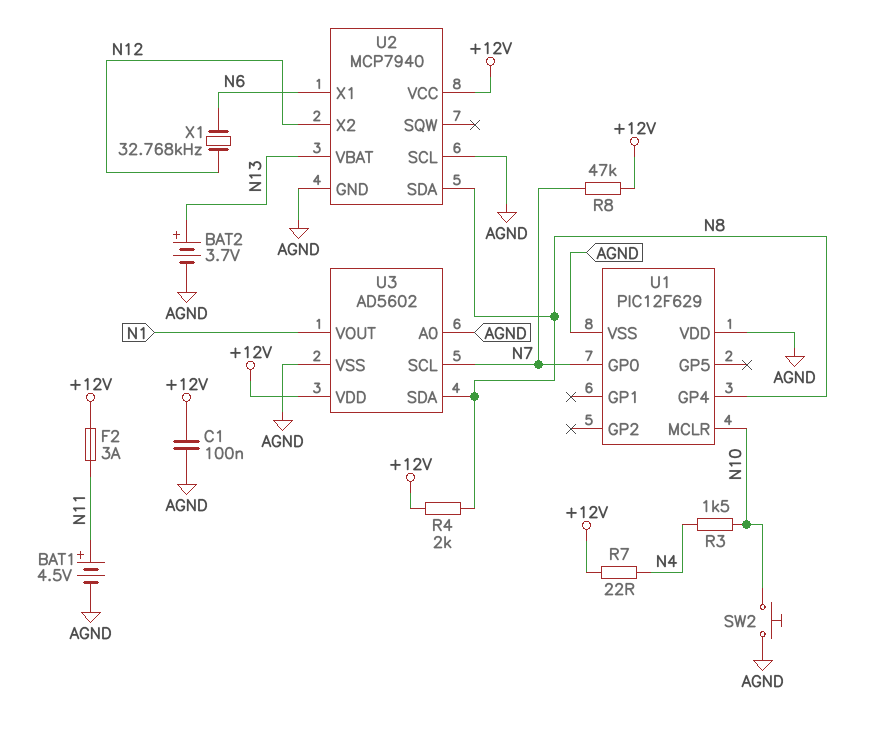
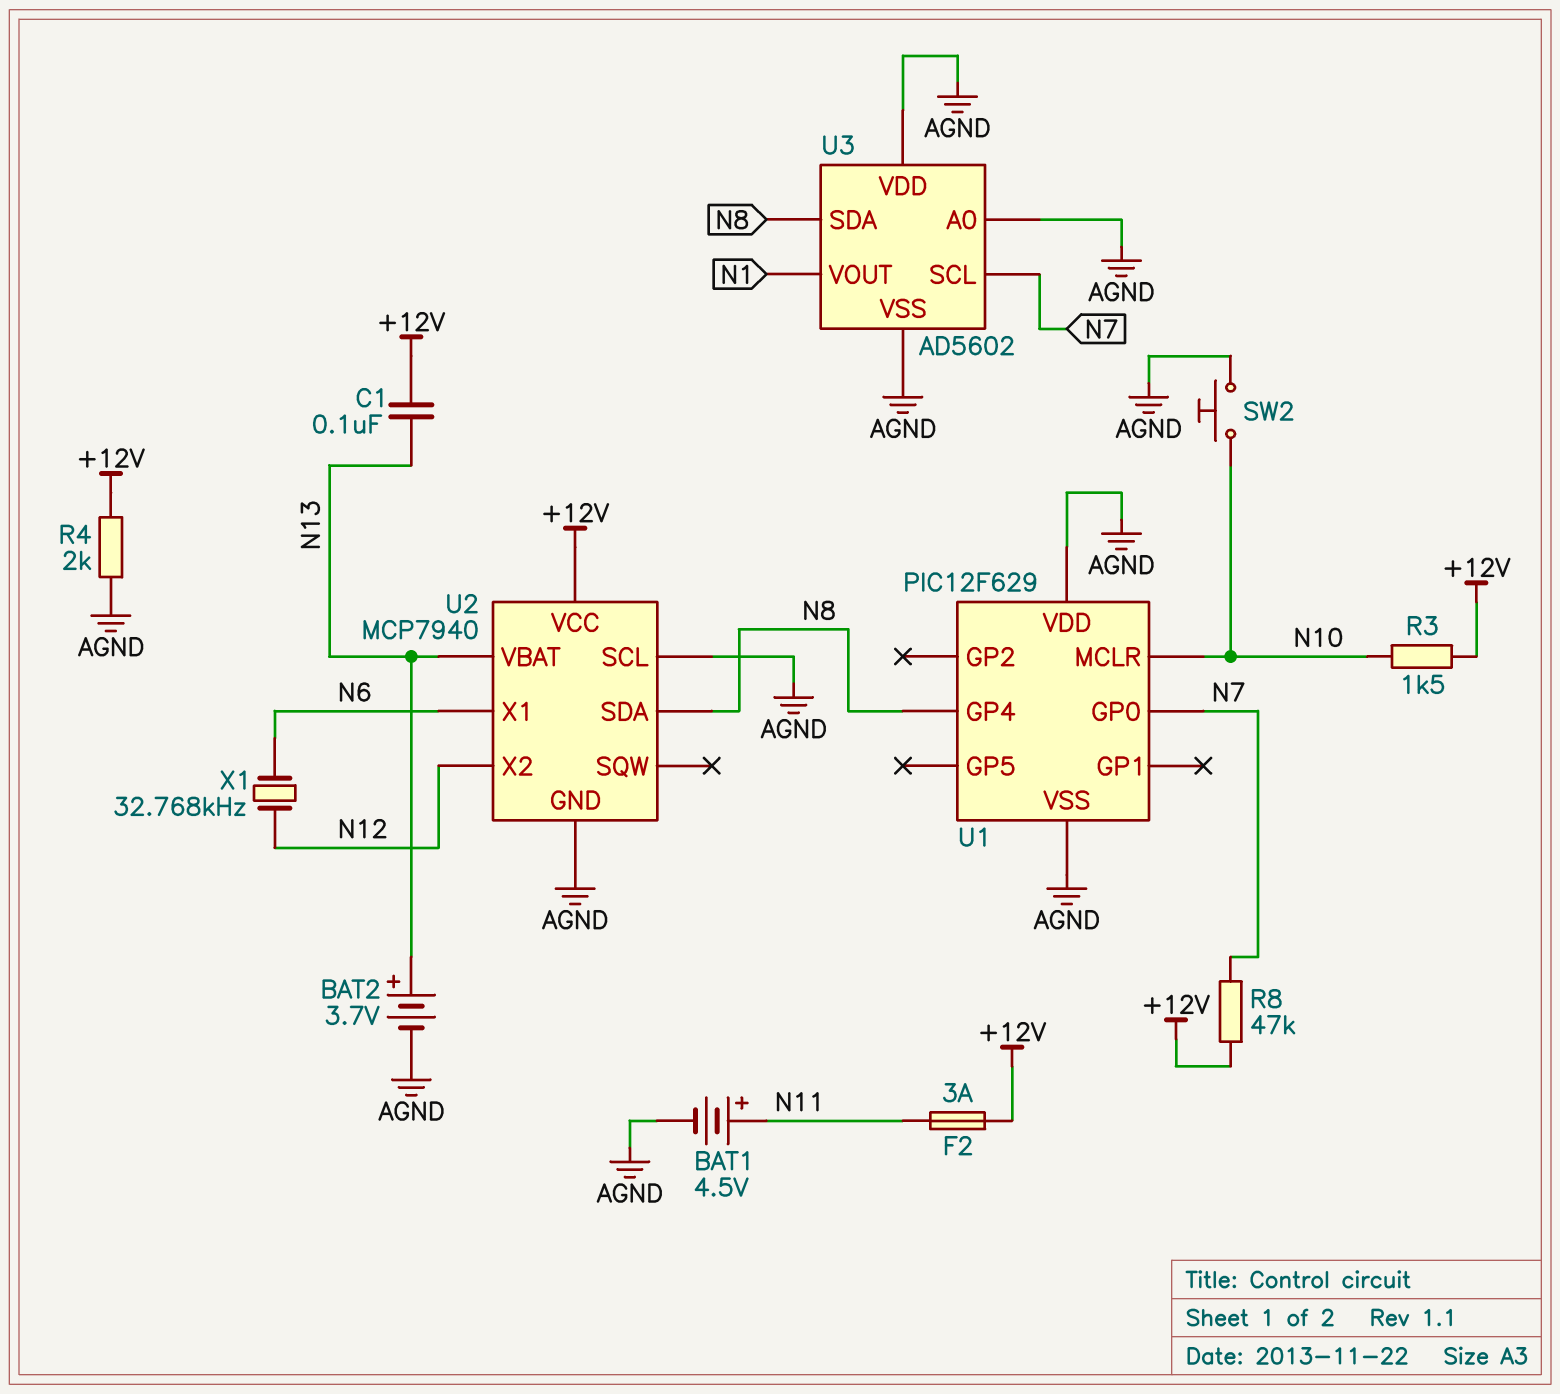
C1: 100nF (+12V, AGND) -> 100nF (+12V, N13)
R3: 1.5k (N4, N10) -> 1.5k (+12V, N10)
R4: 2k (+12V, N8) -> 2k (+12V, AGND)
R7: 22 (+12V, N4) -> none
U3 pin VDD: +12V -> AGND

